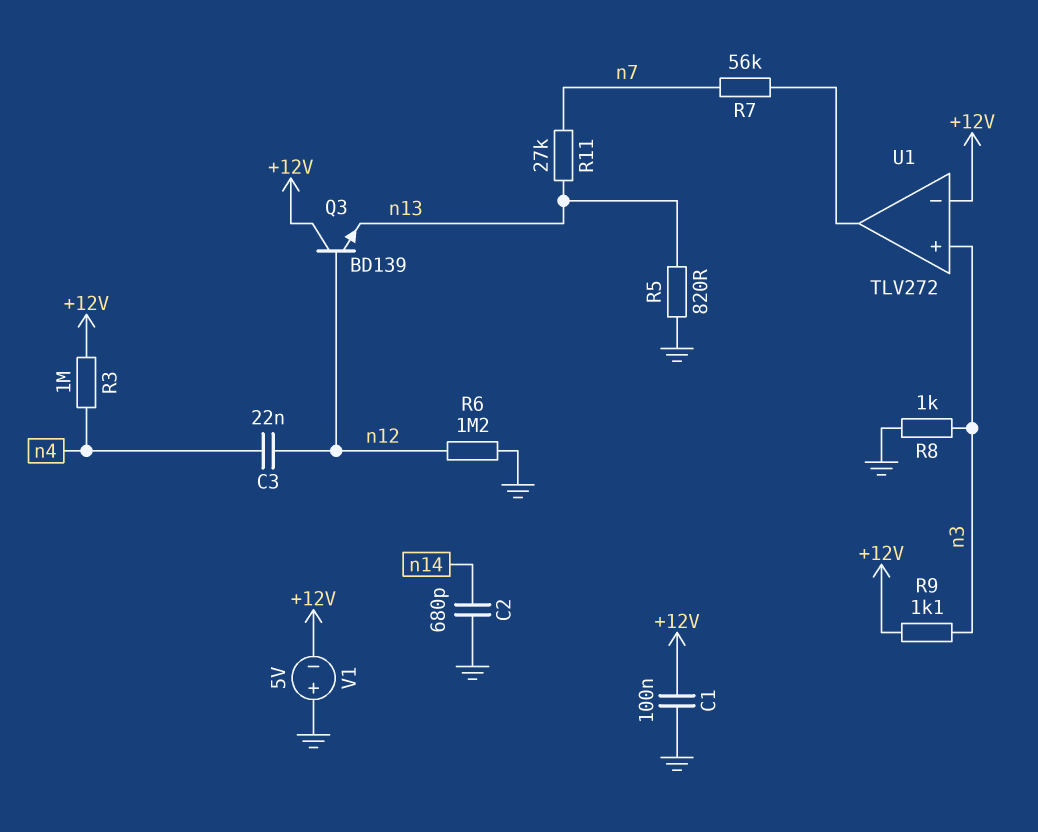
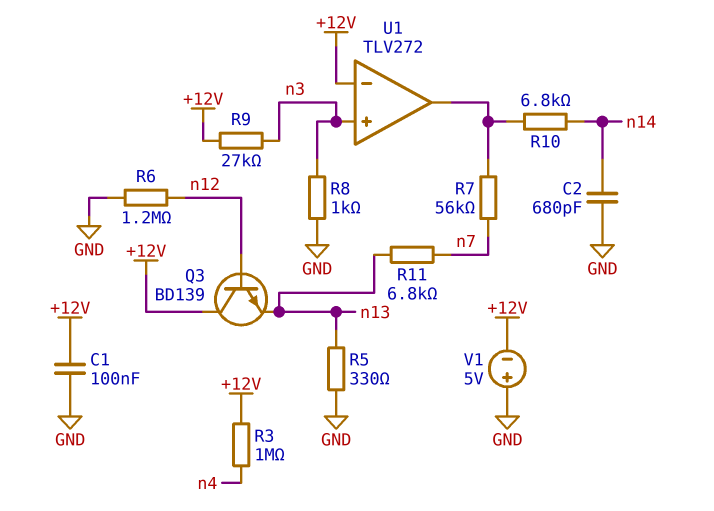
C3: 22nF (n4, n12) -> none
R5: 820 (GND, n13) -> 330 (GND, n13)
R9: 1.1k (+12V, n3) -> 27k (+12V, n3)
R10: none -> 6.8k (U1/out, n14)
R11: 27k (n7, n13) -> 6.8k (n7, n13)

